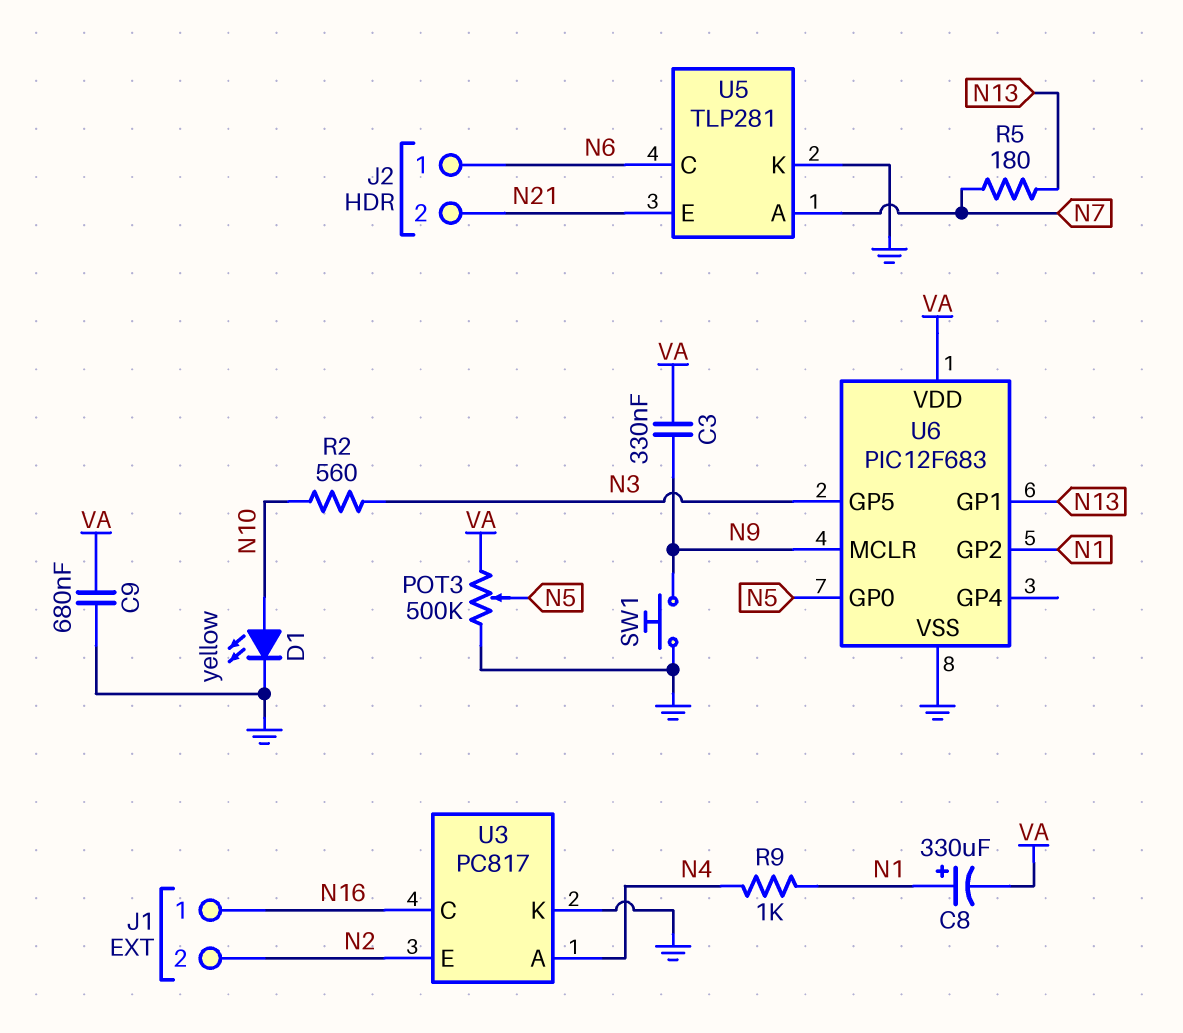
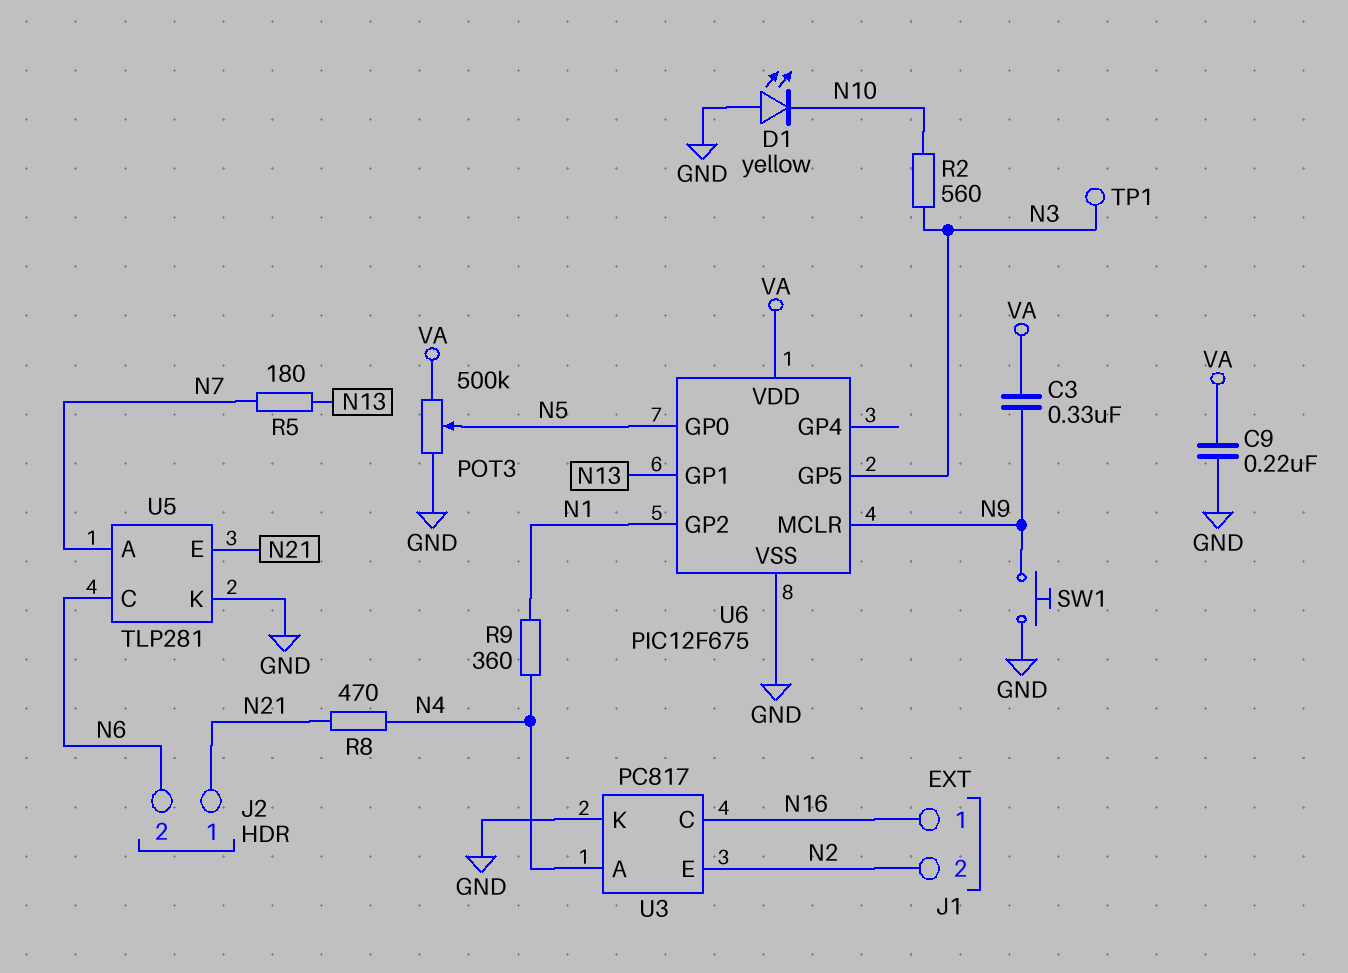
C8: 330uF (plus N1, minus VA) -> none
C9: 680nF (GND, VA) -> 220nF (GND, VA)
D1: LED yellow (A N10, K GND) -> LED yellow (A GND, K N10)
J2 pin 1: N6 -> N21
J2 pin 2: N21 -> N6
R8: none -> 470 (N4, N21)
R9: 1k (N1, N4) -> 360 (N1, N4)
TP1: none -> test point (N3)
U6: PIC12F683 -> PIC12F675

